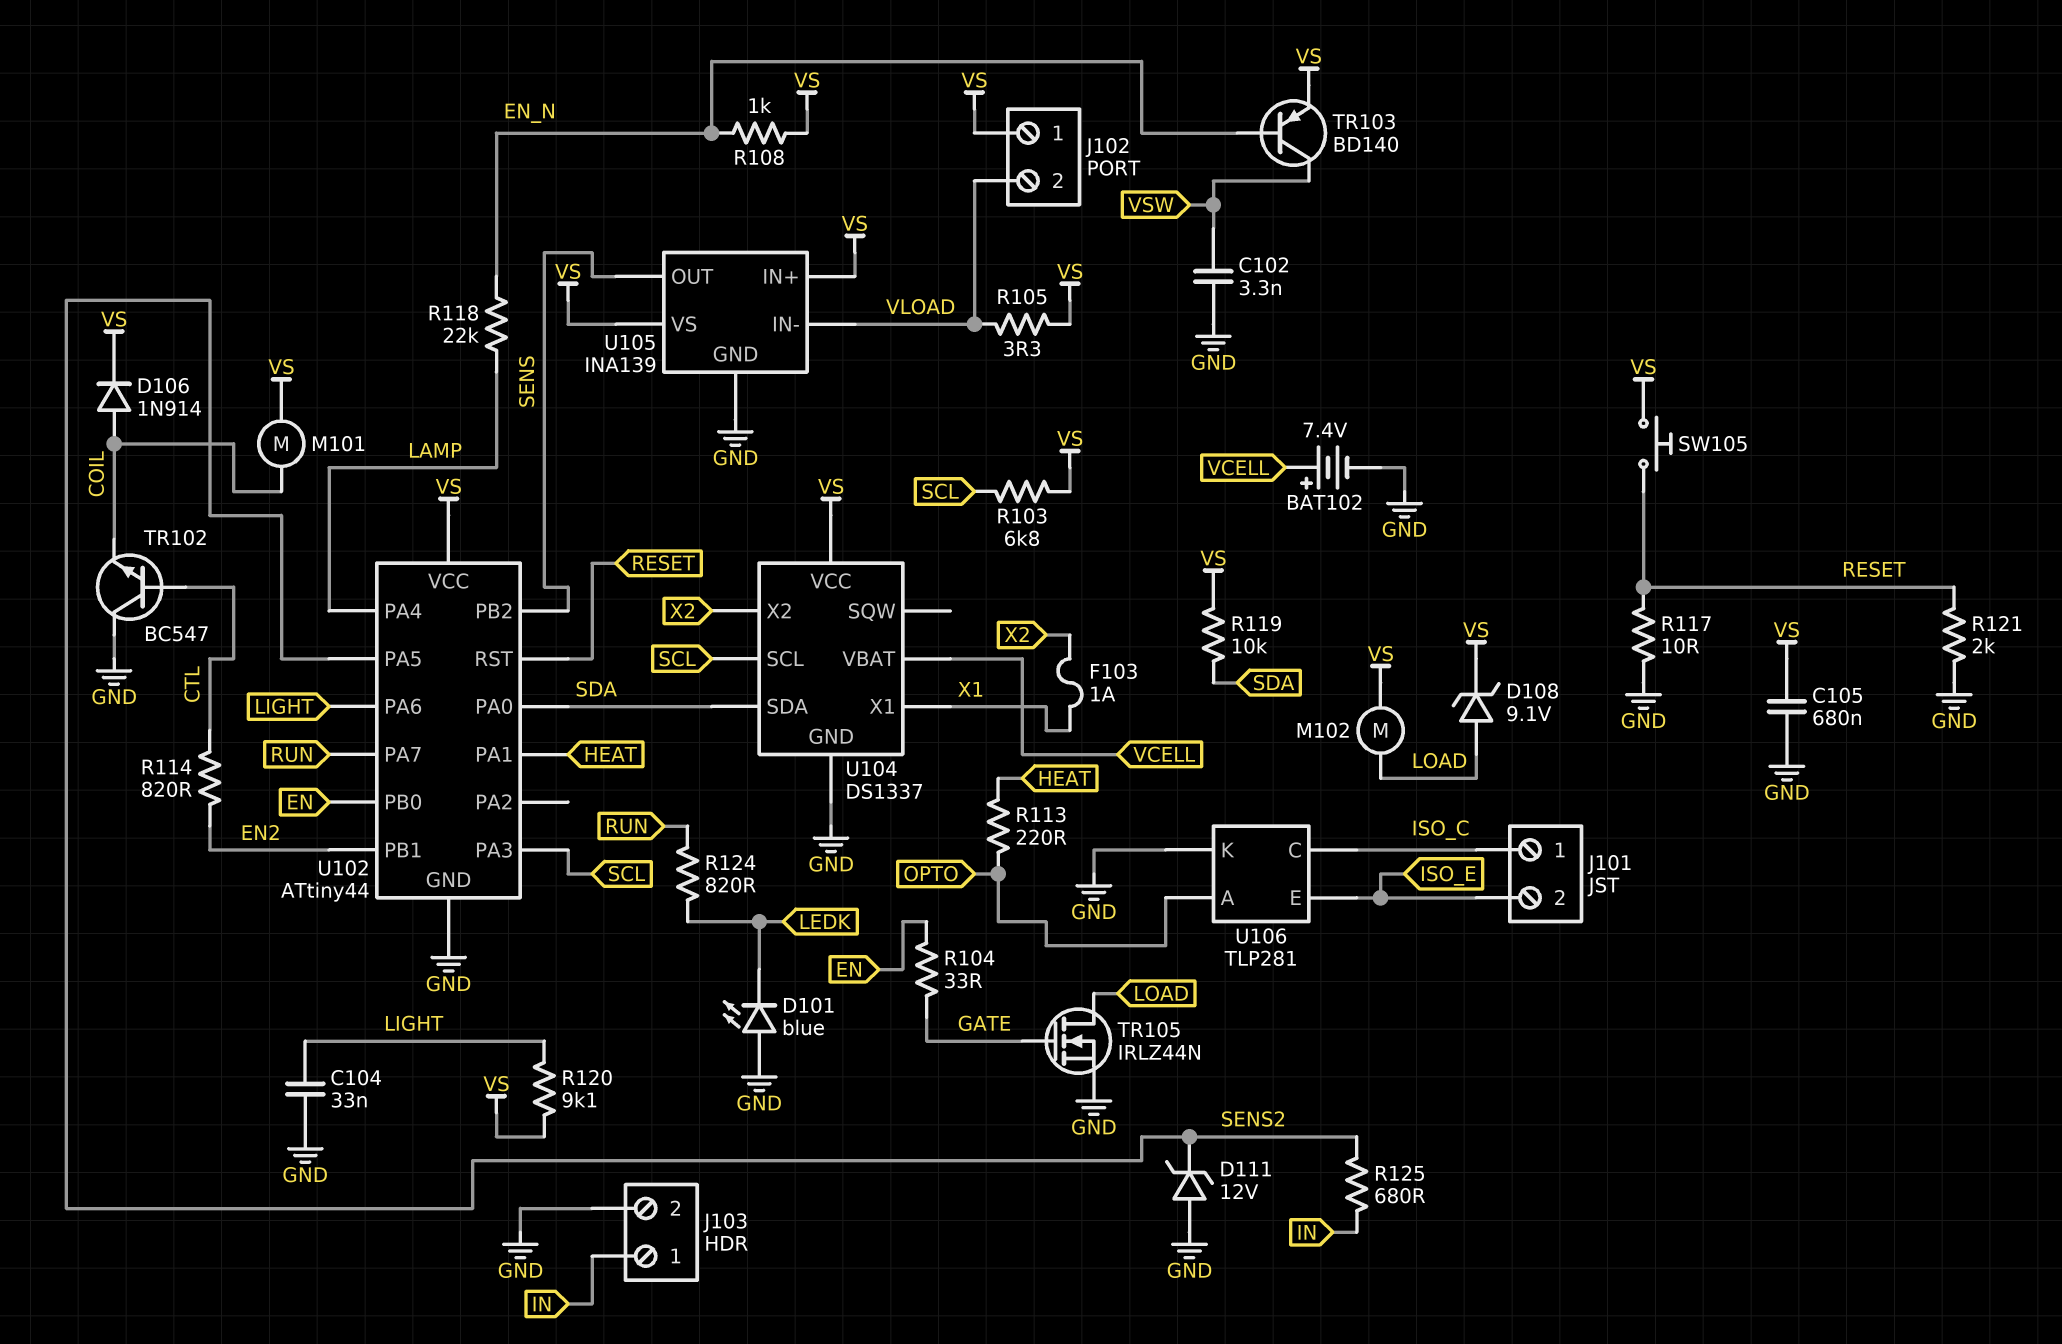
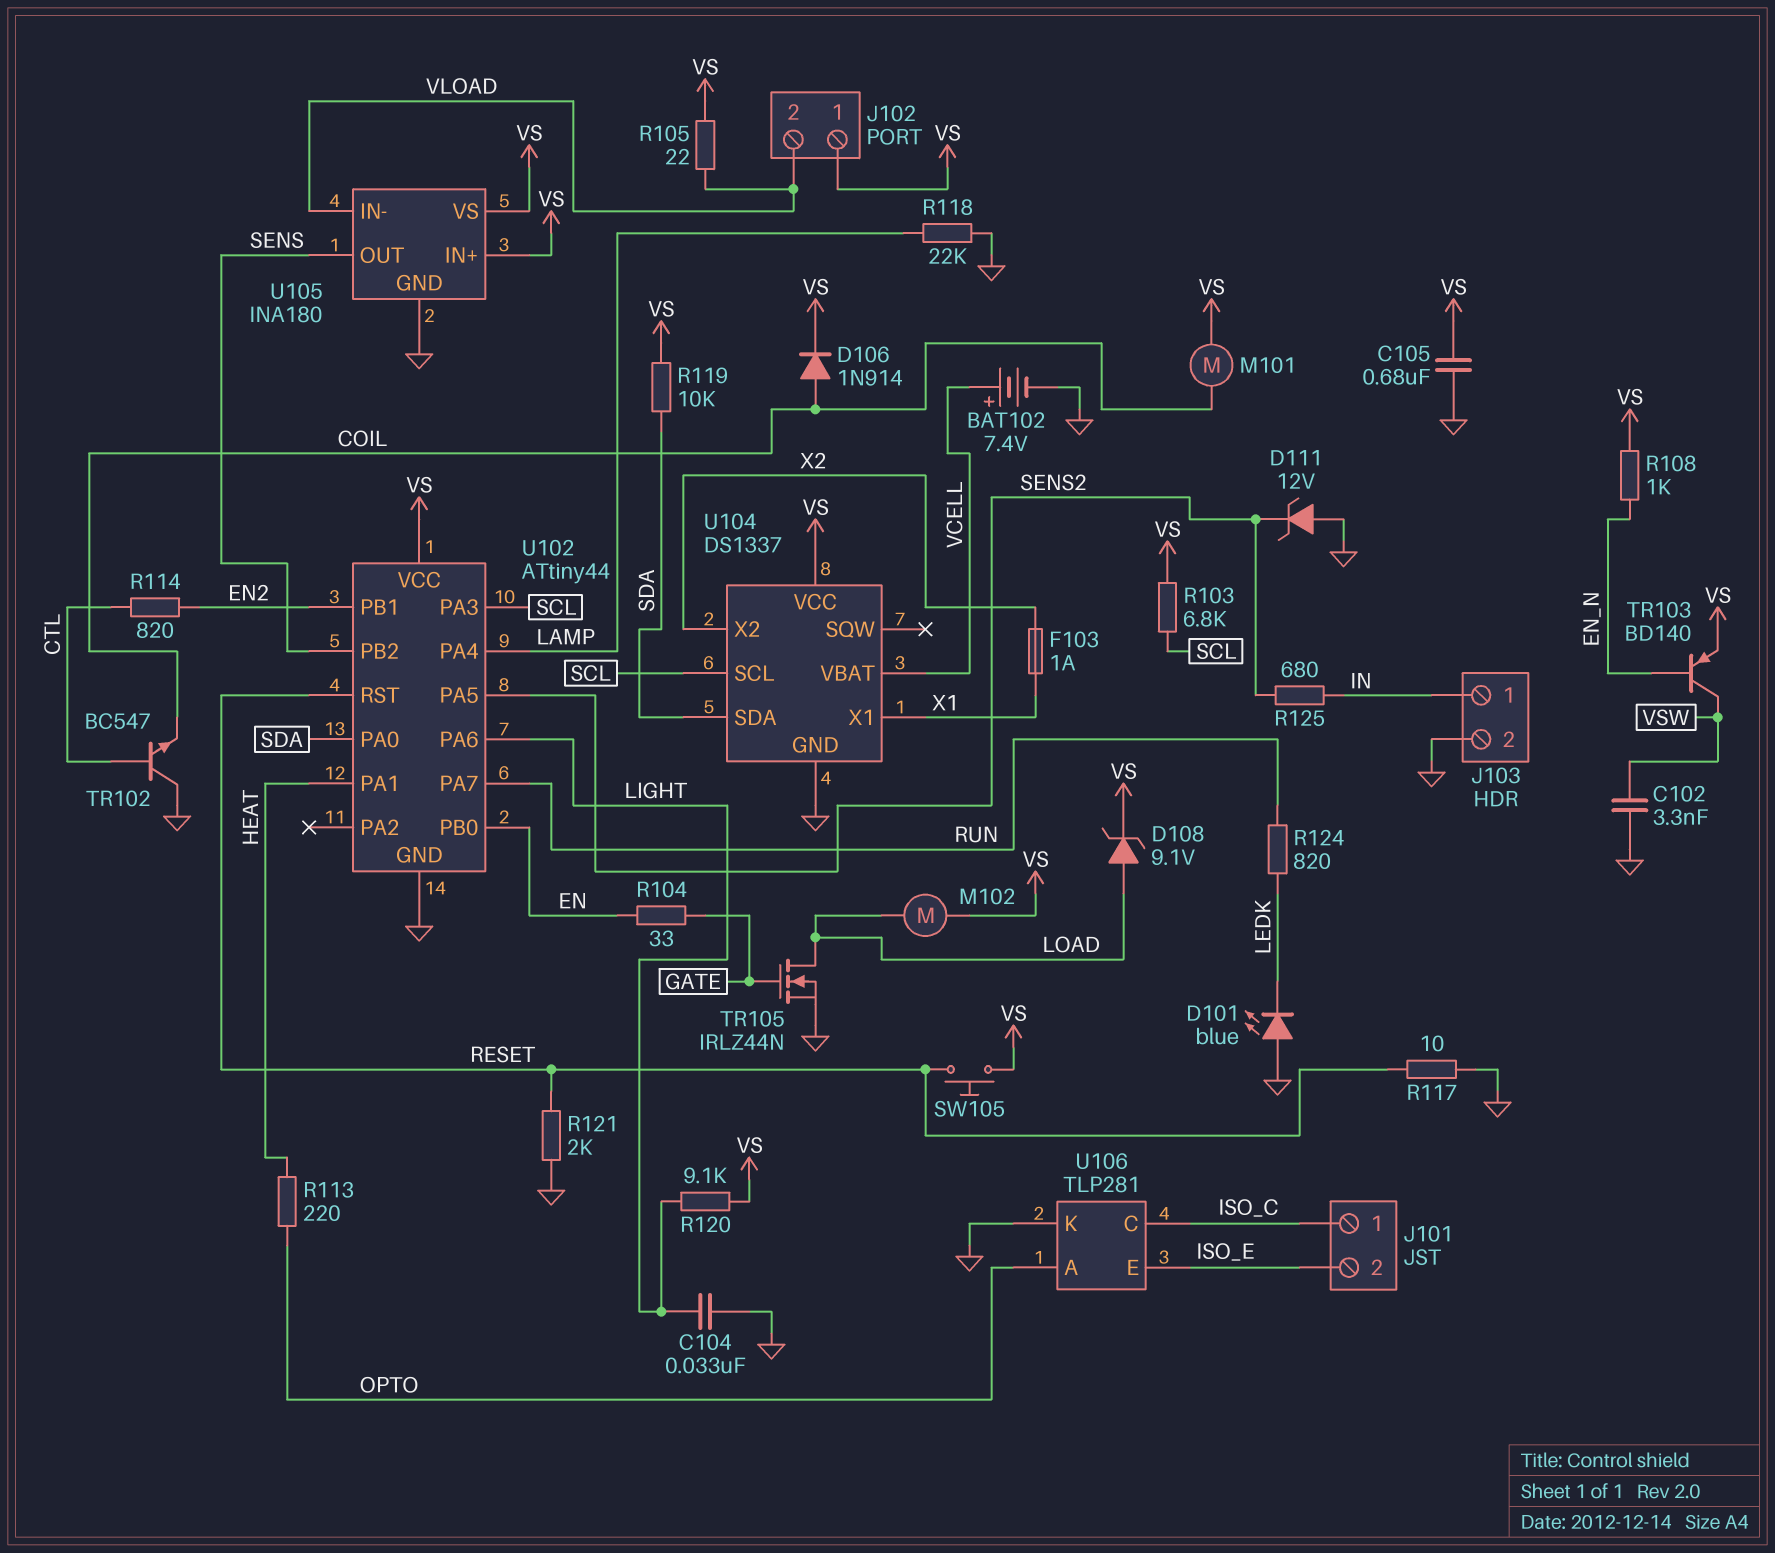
R105: 3.3 (VLOAD, VS) -> 22 (VLOAD, VS)
R118: 22k (EN_N, LAMP) -> 22k (GND, LAMP)
U105: INA139 -> INA180

